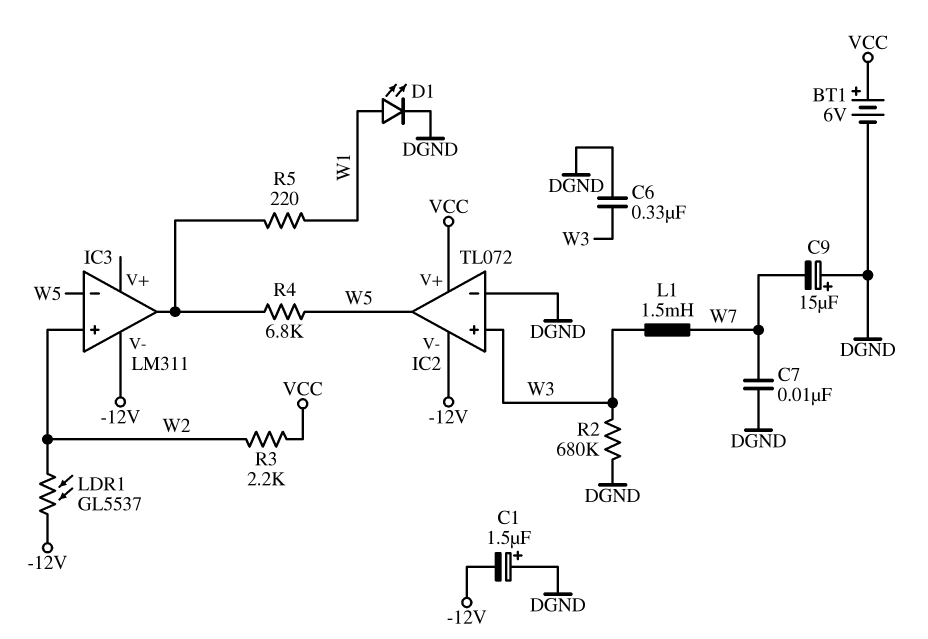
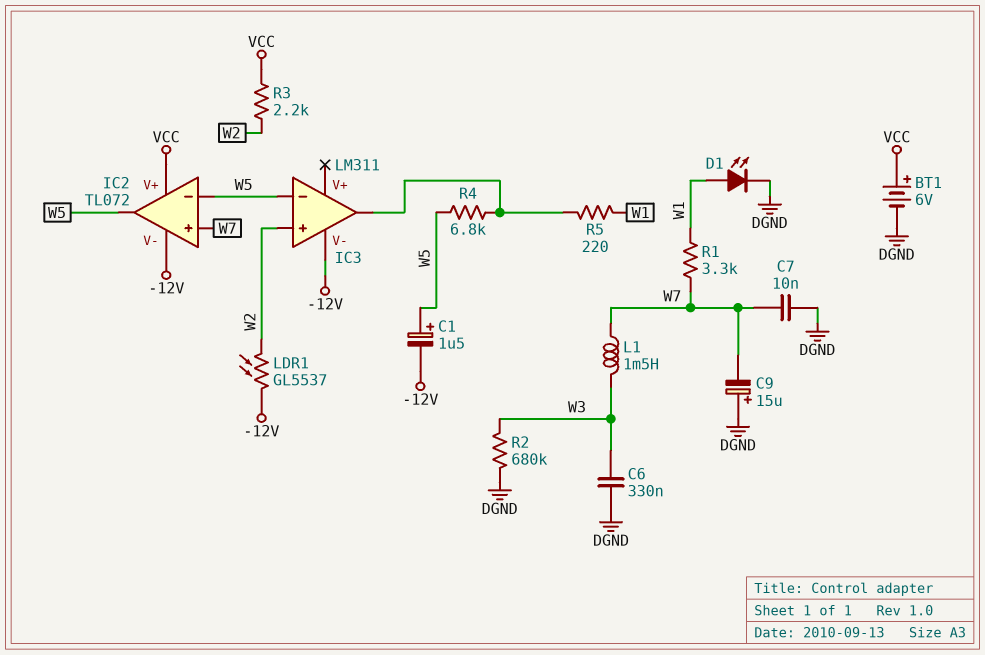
C1: 1.5uF (plus DGND, minus -12V) -> 1.5uF (plus W5, minus -12V)
IC2 pin in+: W3 -> W7
IC2 pin in-: DGND -> W5
R1: none -> 3.3k (W1, W7)

